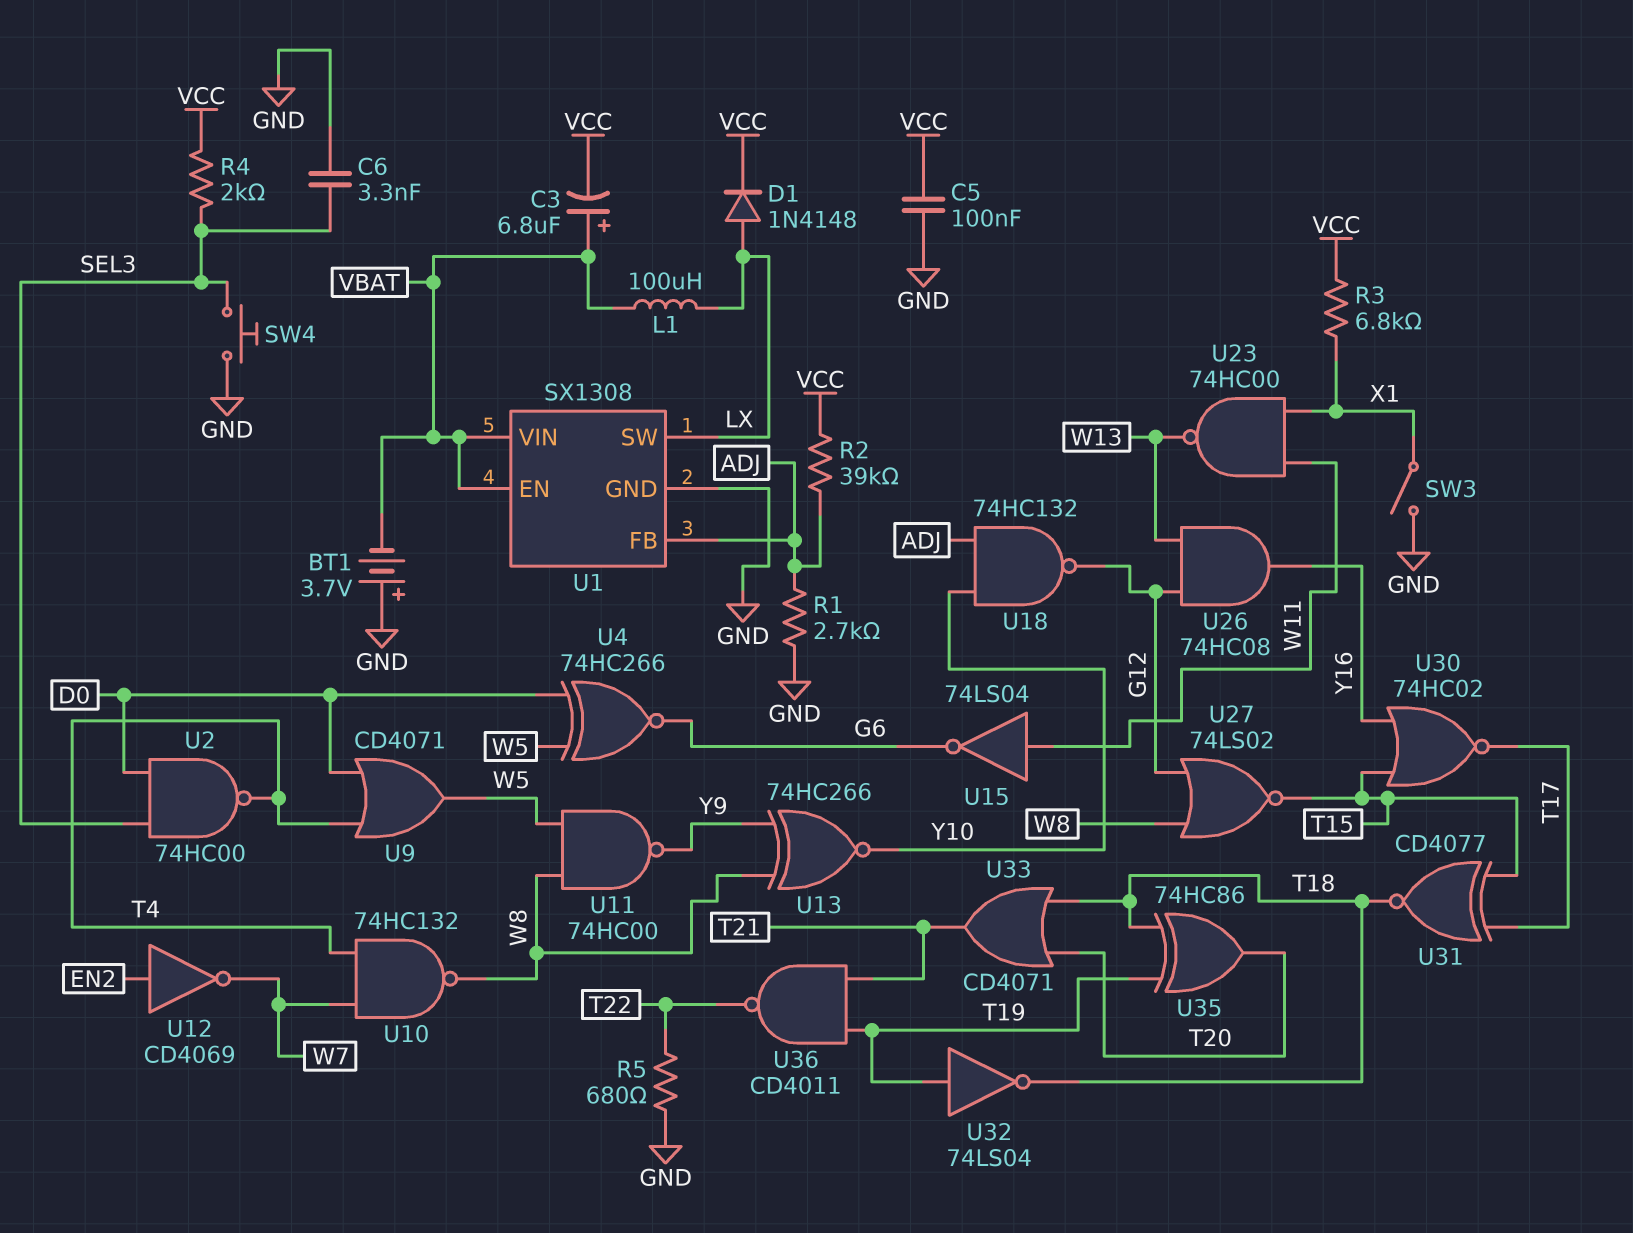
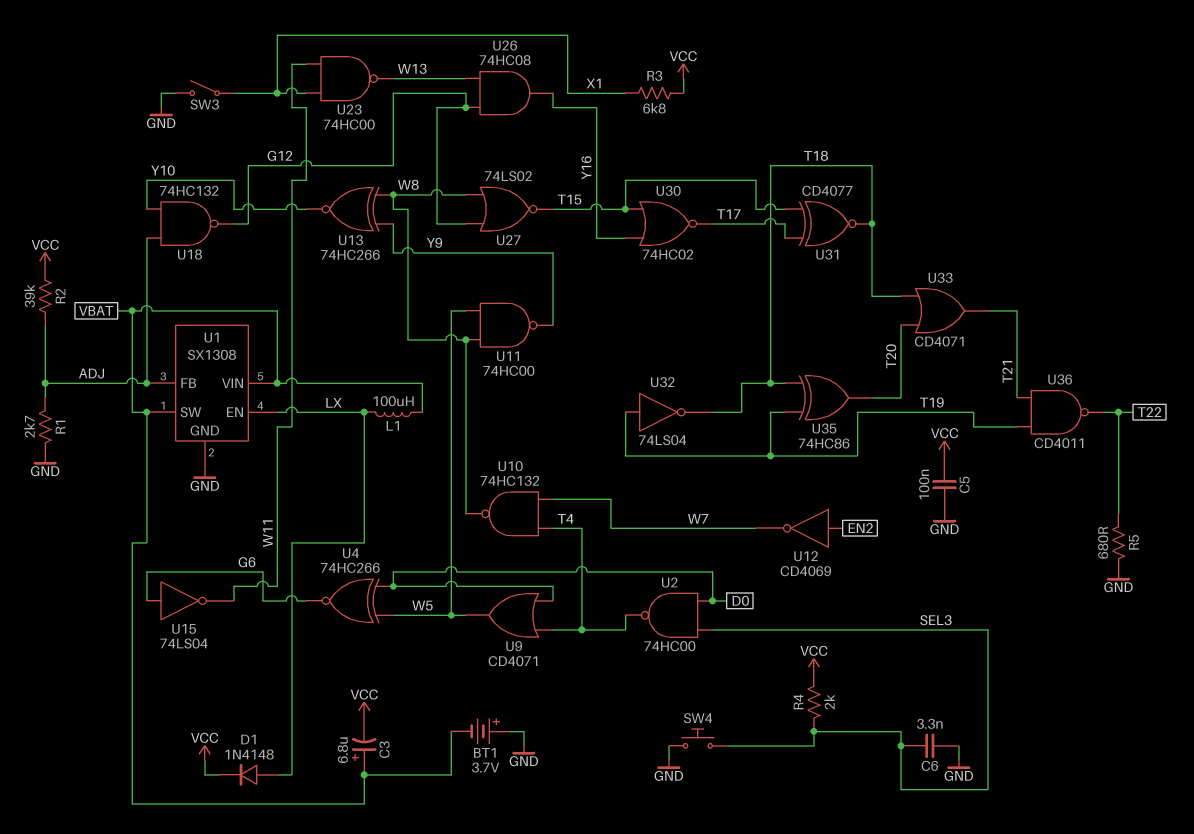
U1 pin EN: VBAT -> LX
U1 pin SW: LX -> VBAT
U15: NOT 74LS04 (in W11, out G6) -> NOT 74LS04 (in G6, out W11)

